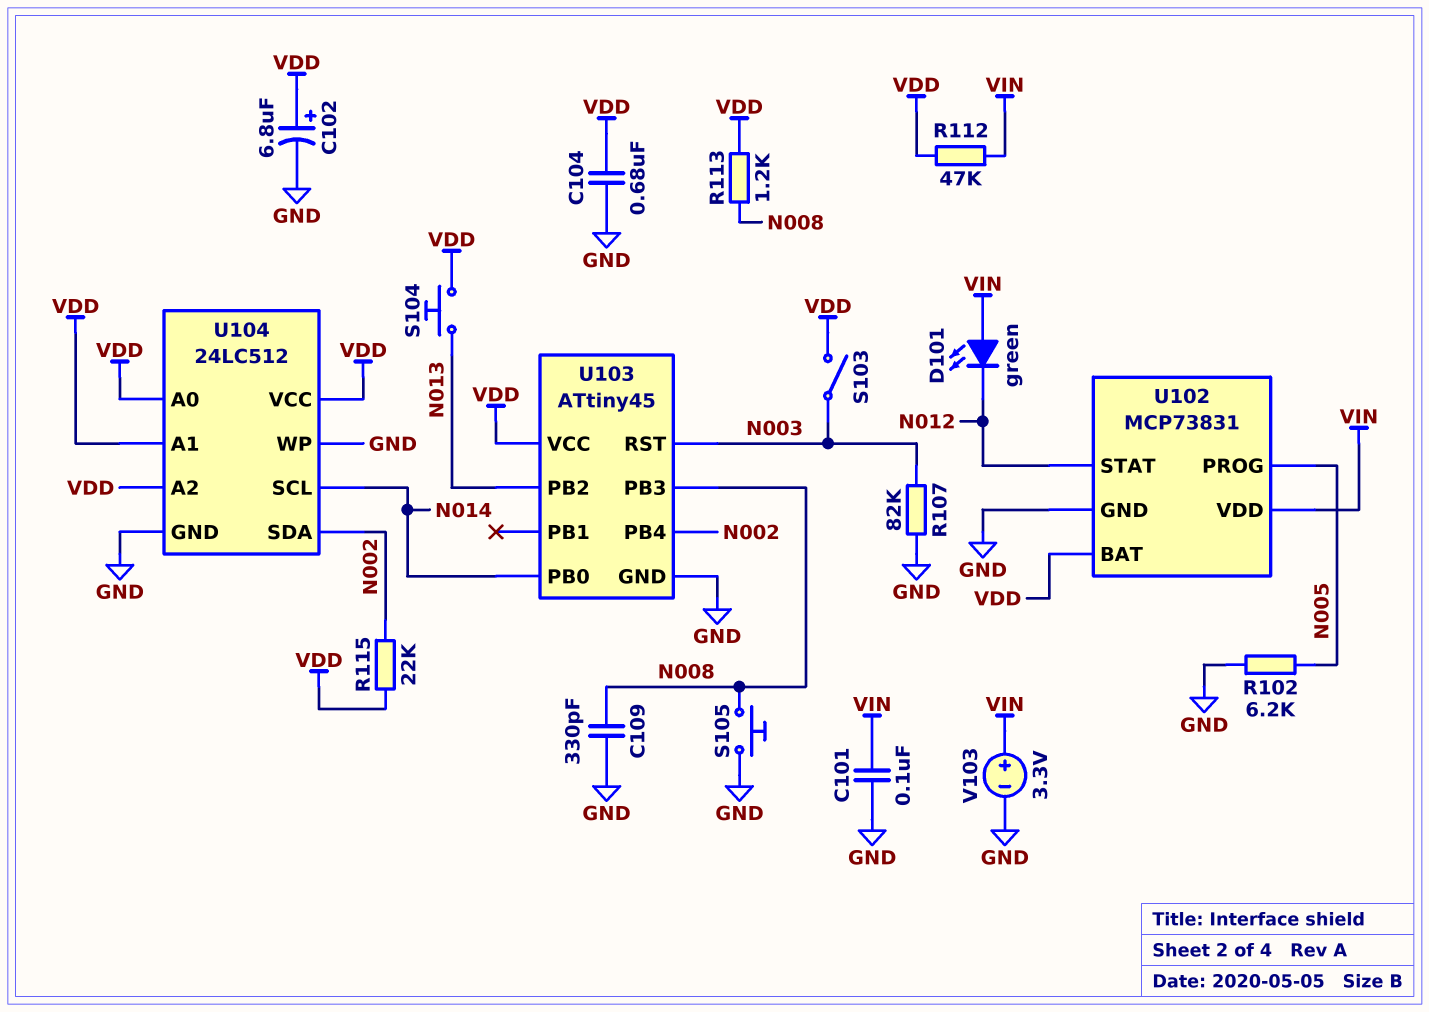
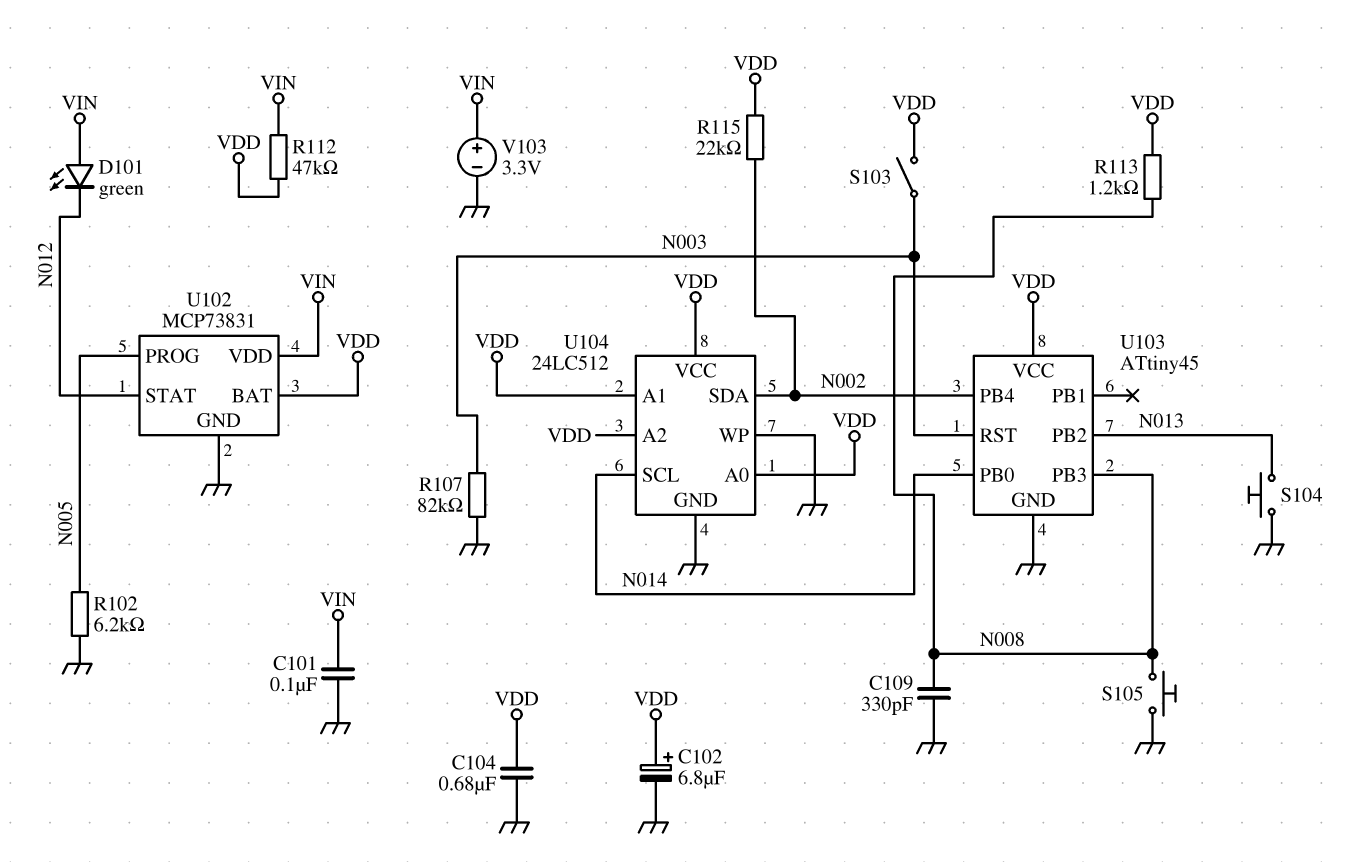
S104: button (N013, VDD) -> button (GND, N013)

